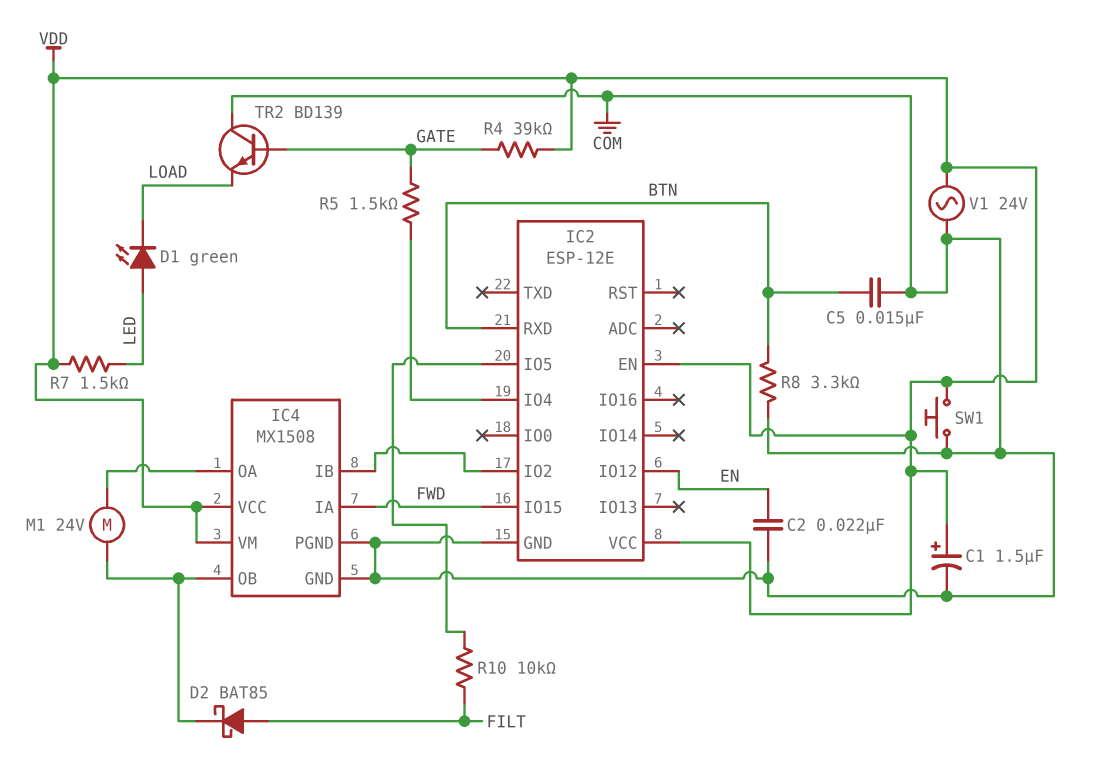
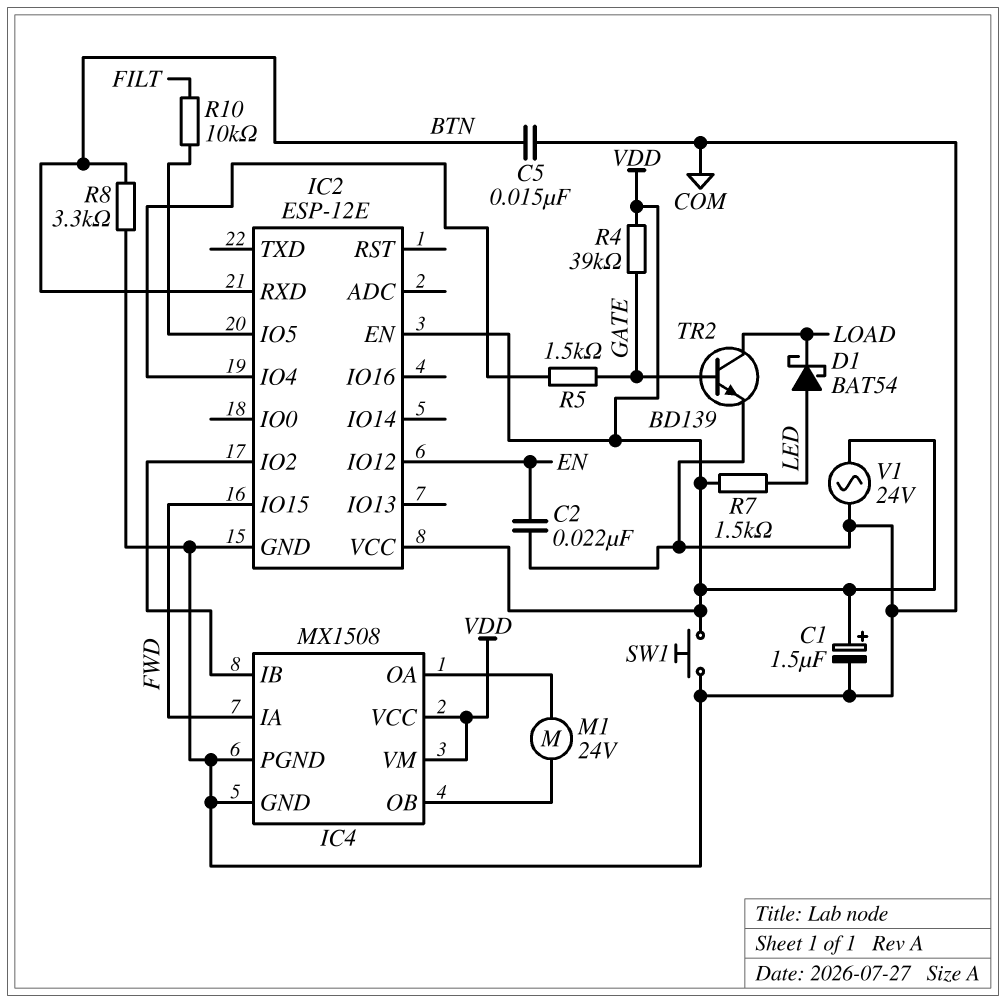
D1: LED green (A LED, K LOAD) -> schottky BAT54 (A LED, K LOAD)
D2: schottky BAT85 (A FILT, K IC4/OB) -> none
TR2: NPN BD139 (B GATE, C COM, E LOAD) -> NPN BD139 (B GATE, C LOAD, E COM)

